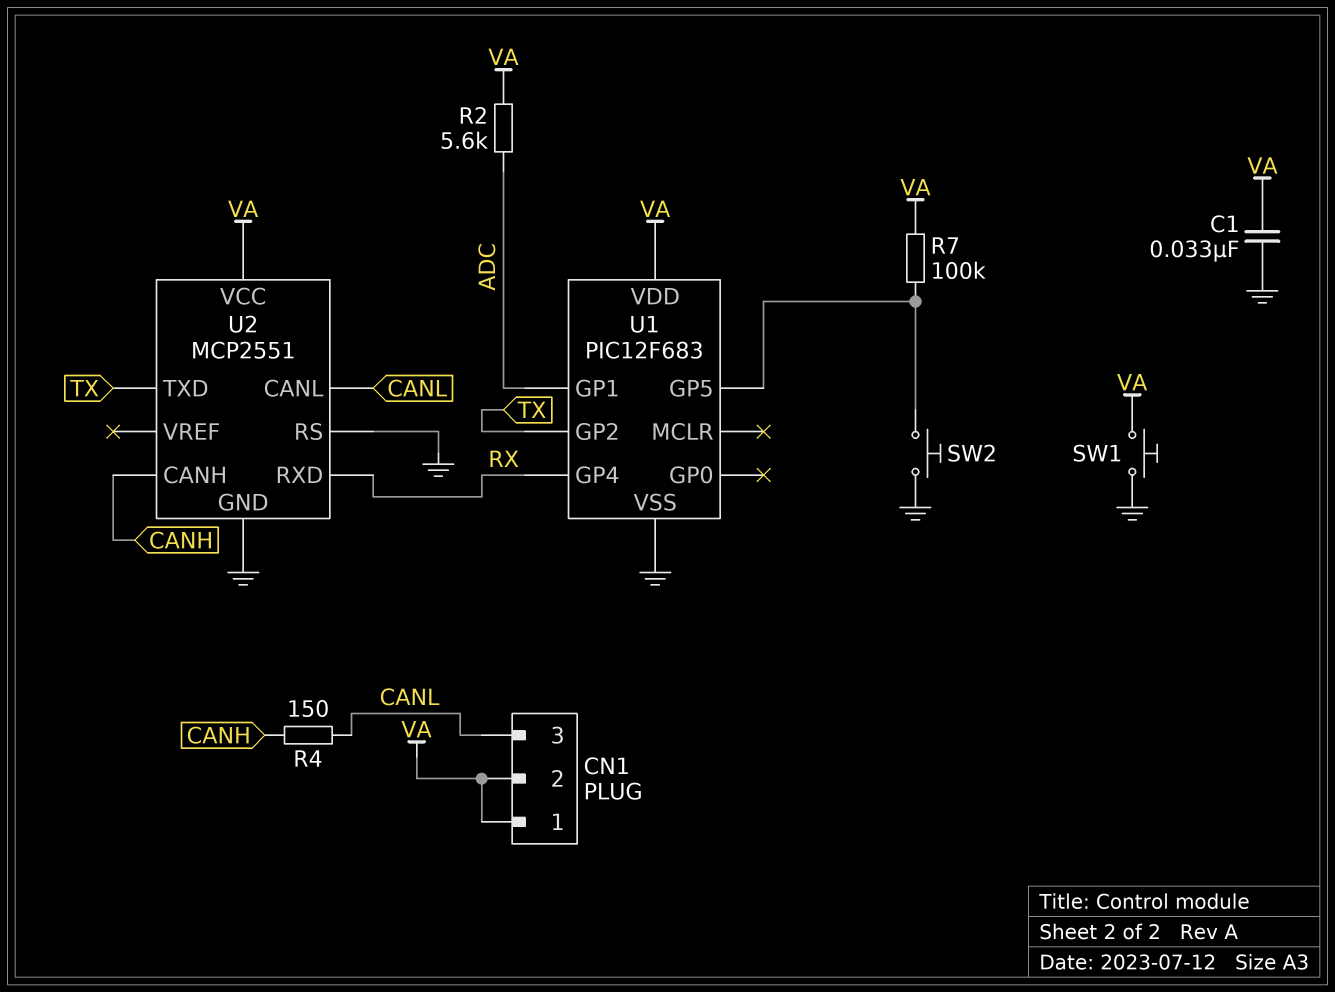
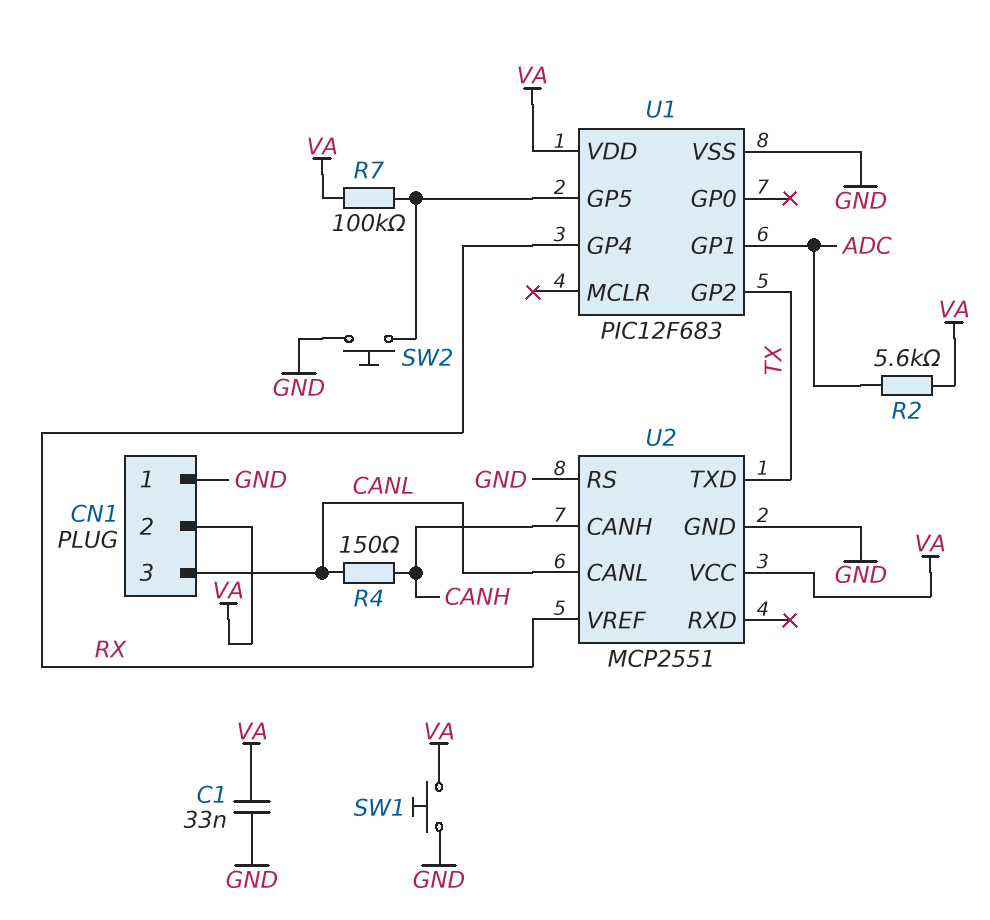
CN1 pin 1: VA -> GND
U2 pin RXD: RX -> none
U2 pin VREF: none -> RX

